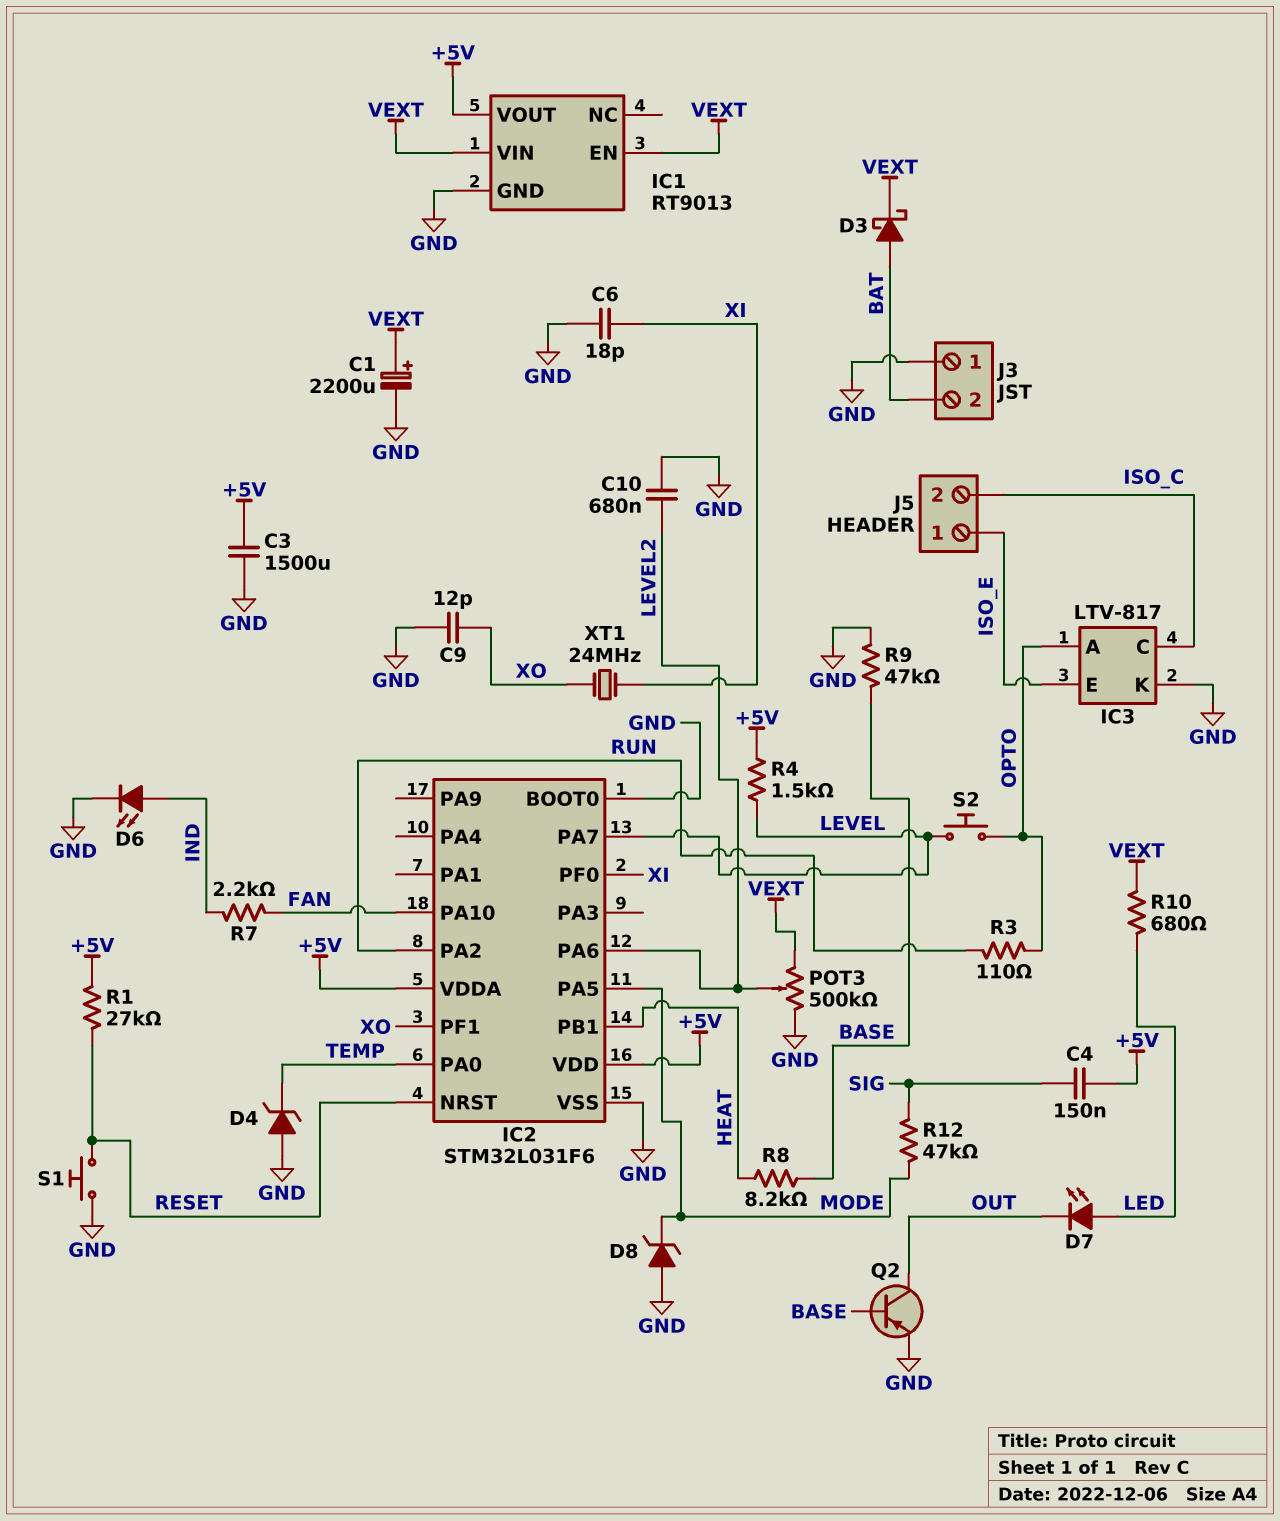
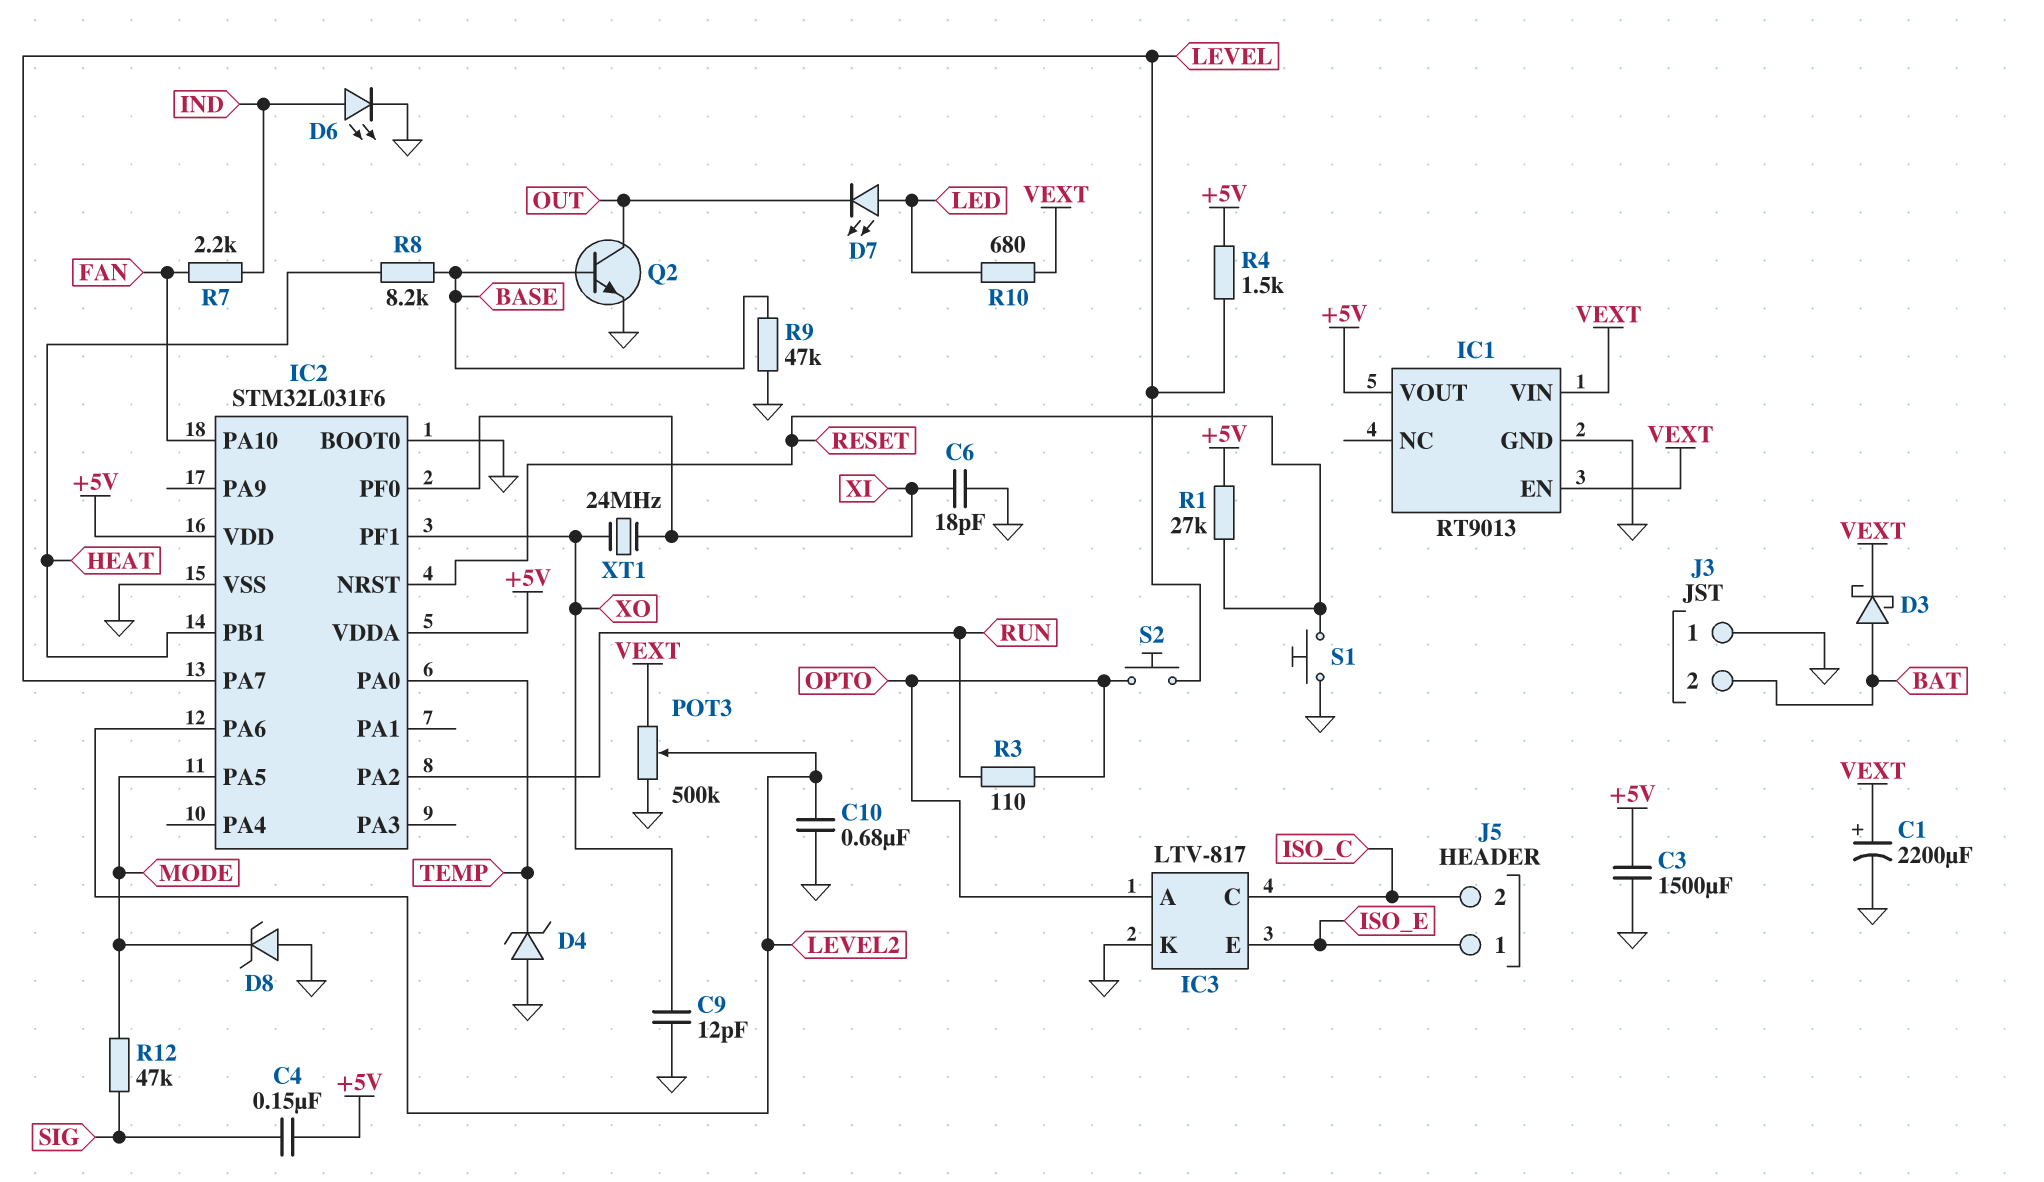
Q2: PNP (B BASE, C OUT, E GND) -> NPN (B BASE, C OUT, E GND)

